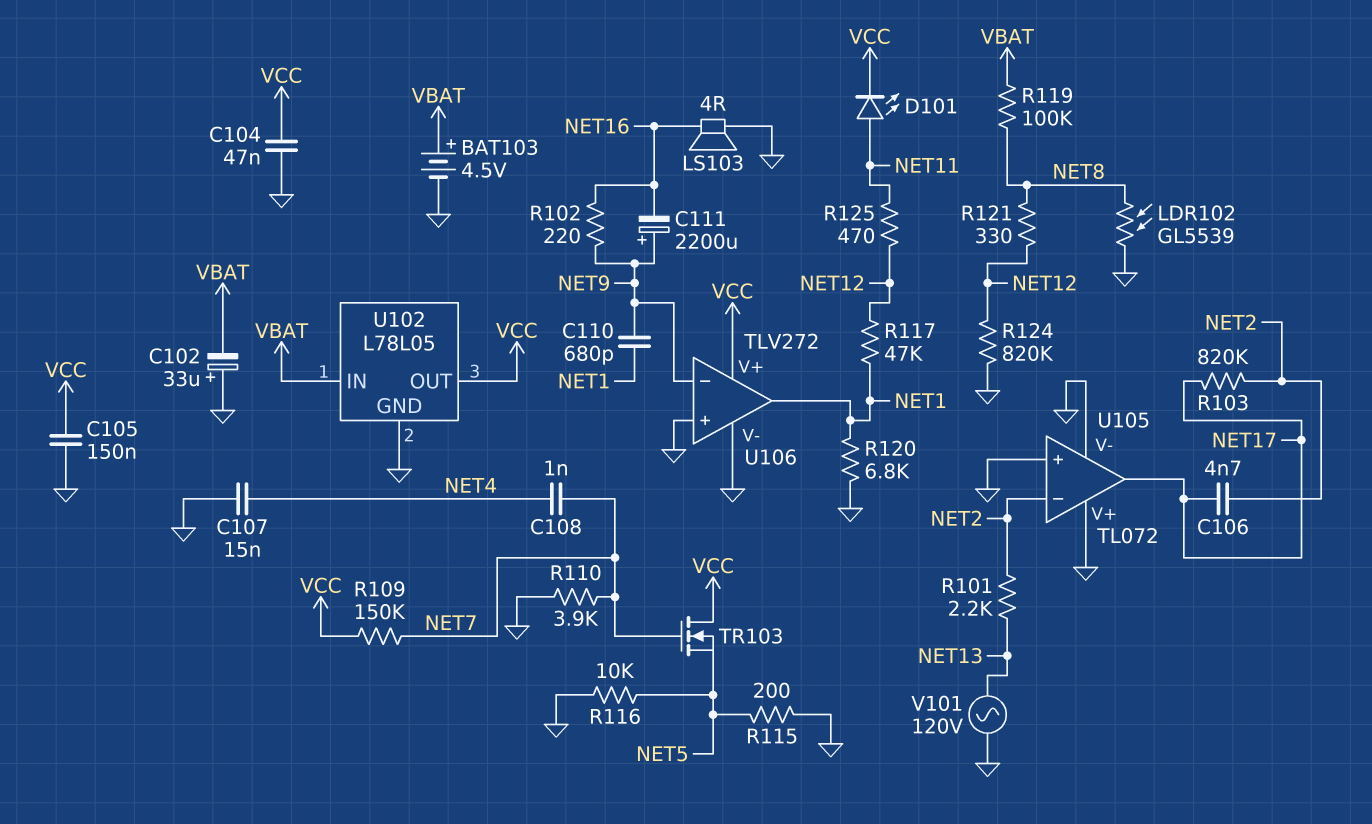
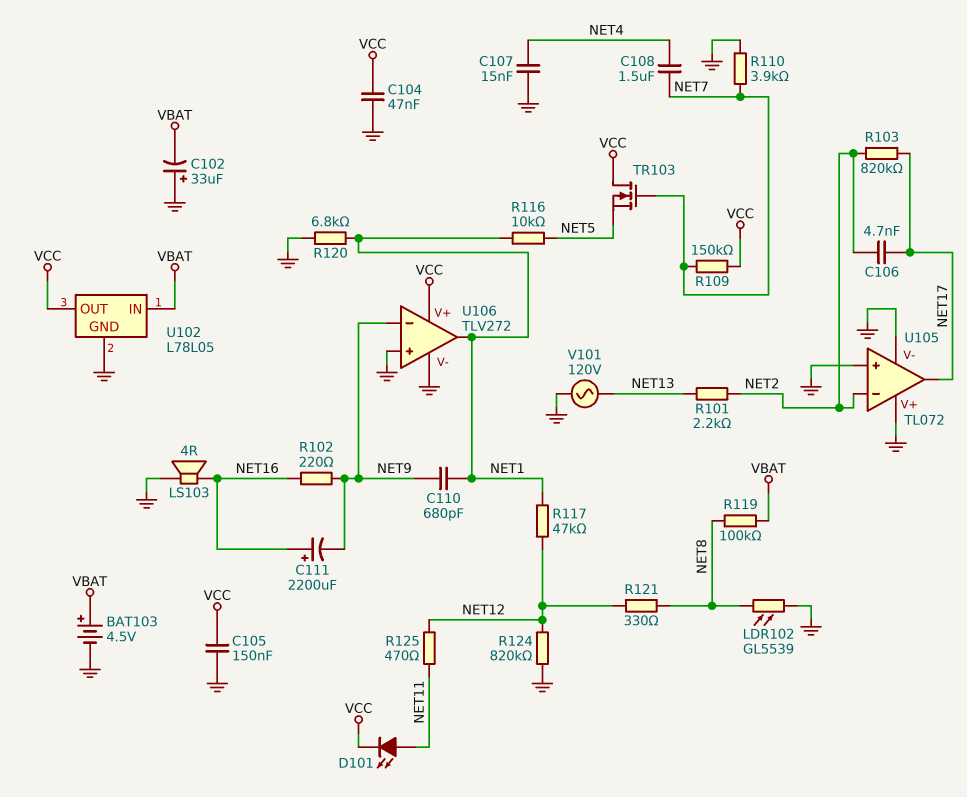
C108: 1nF (NET4, NET7) -> 1.5uF (NET4, NET7)
C111: 2200uF (plus NET9, minus NET16) -> 2200uF (plus NET16, minus NET9)
R115: 200 (GND, NET5) -> none
R116: 10k (GND, NET5) -> 10k (NET1, NET5)

